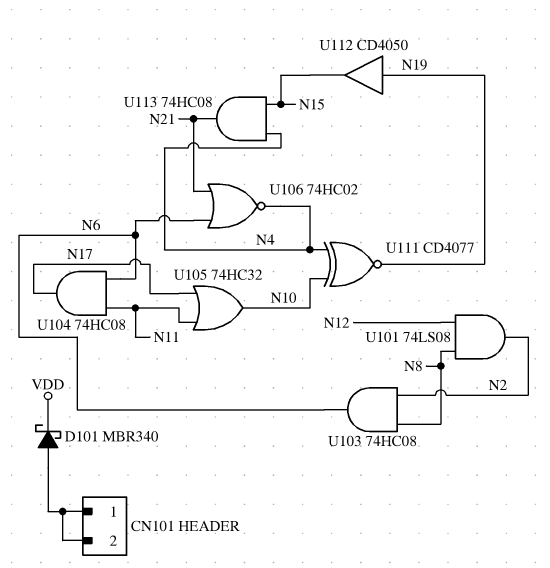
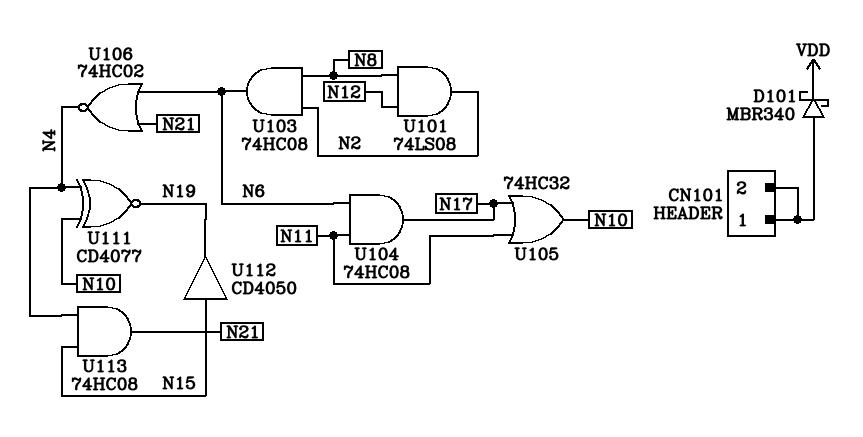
U112: buffer CD4050 (in N19, out N15) -> buffer CD4050 (in N15, out N19)

